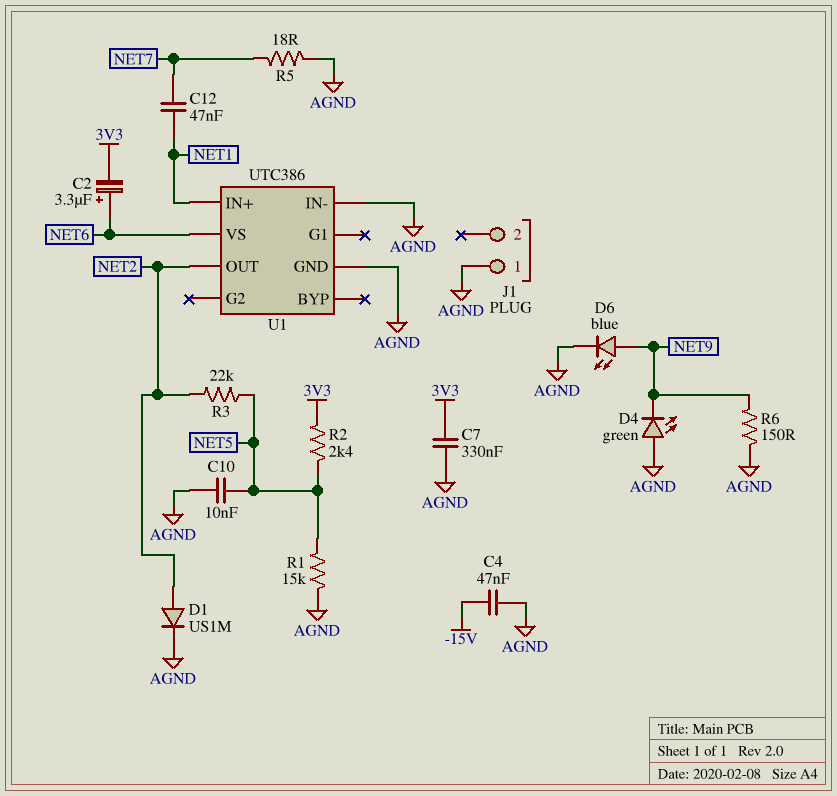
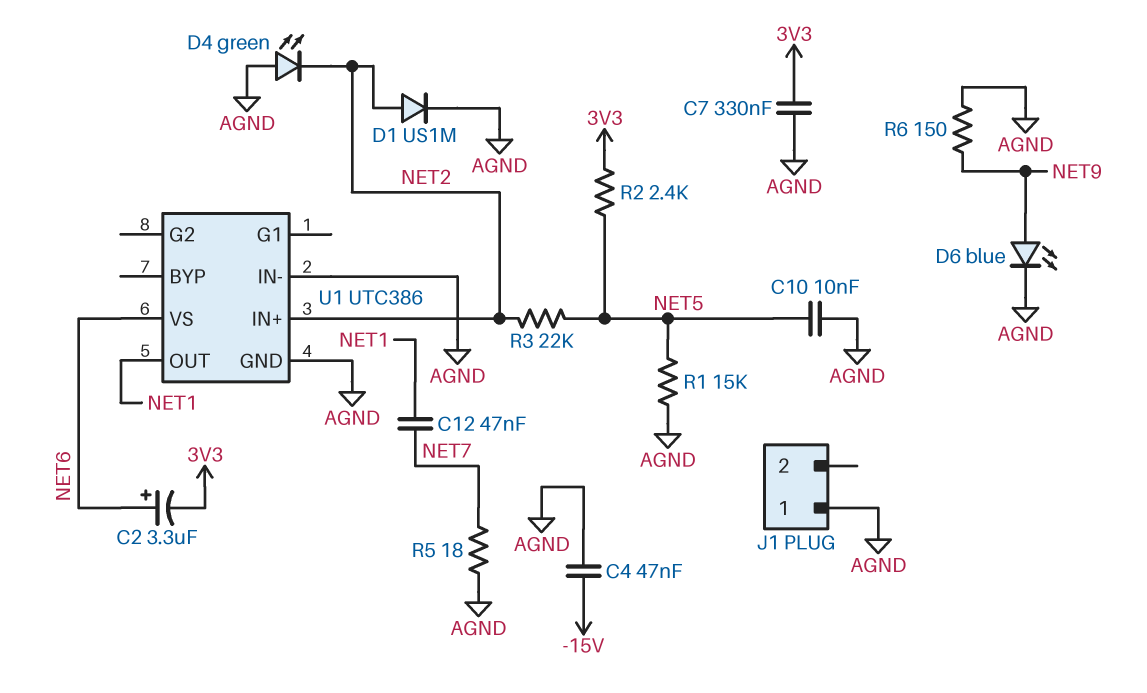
D4: LED green (A AGND, K NET9) -> LED green (A AGND, K NET2)
U1 pin IN+: NET1 -> NET2
U1 pin OUT: NET2 -> NET1

